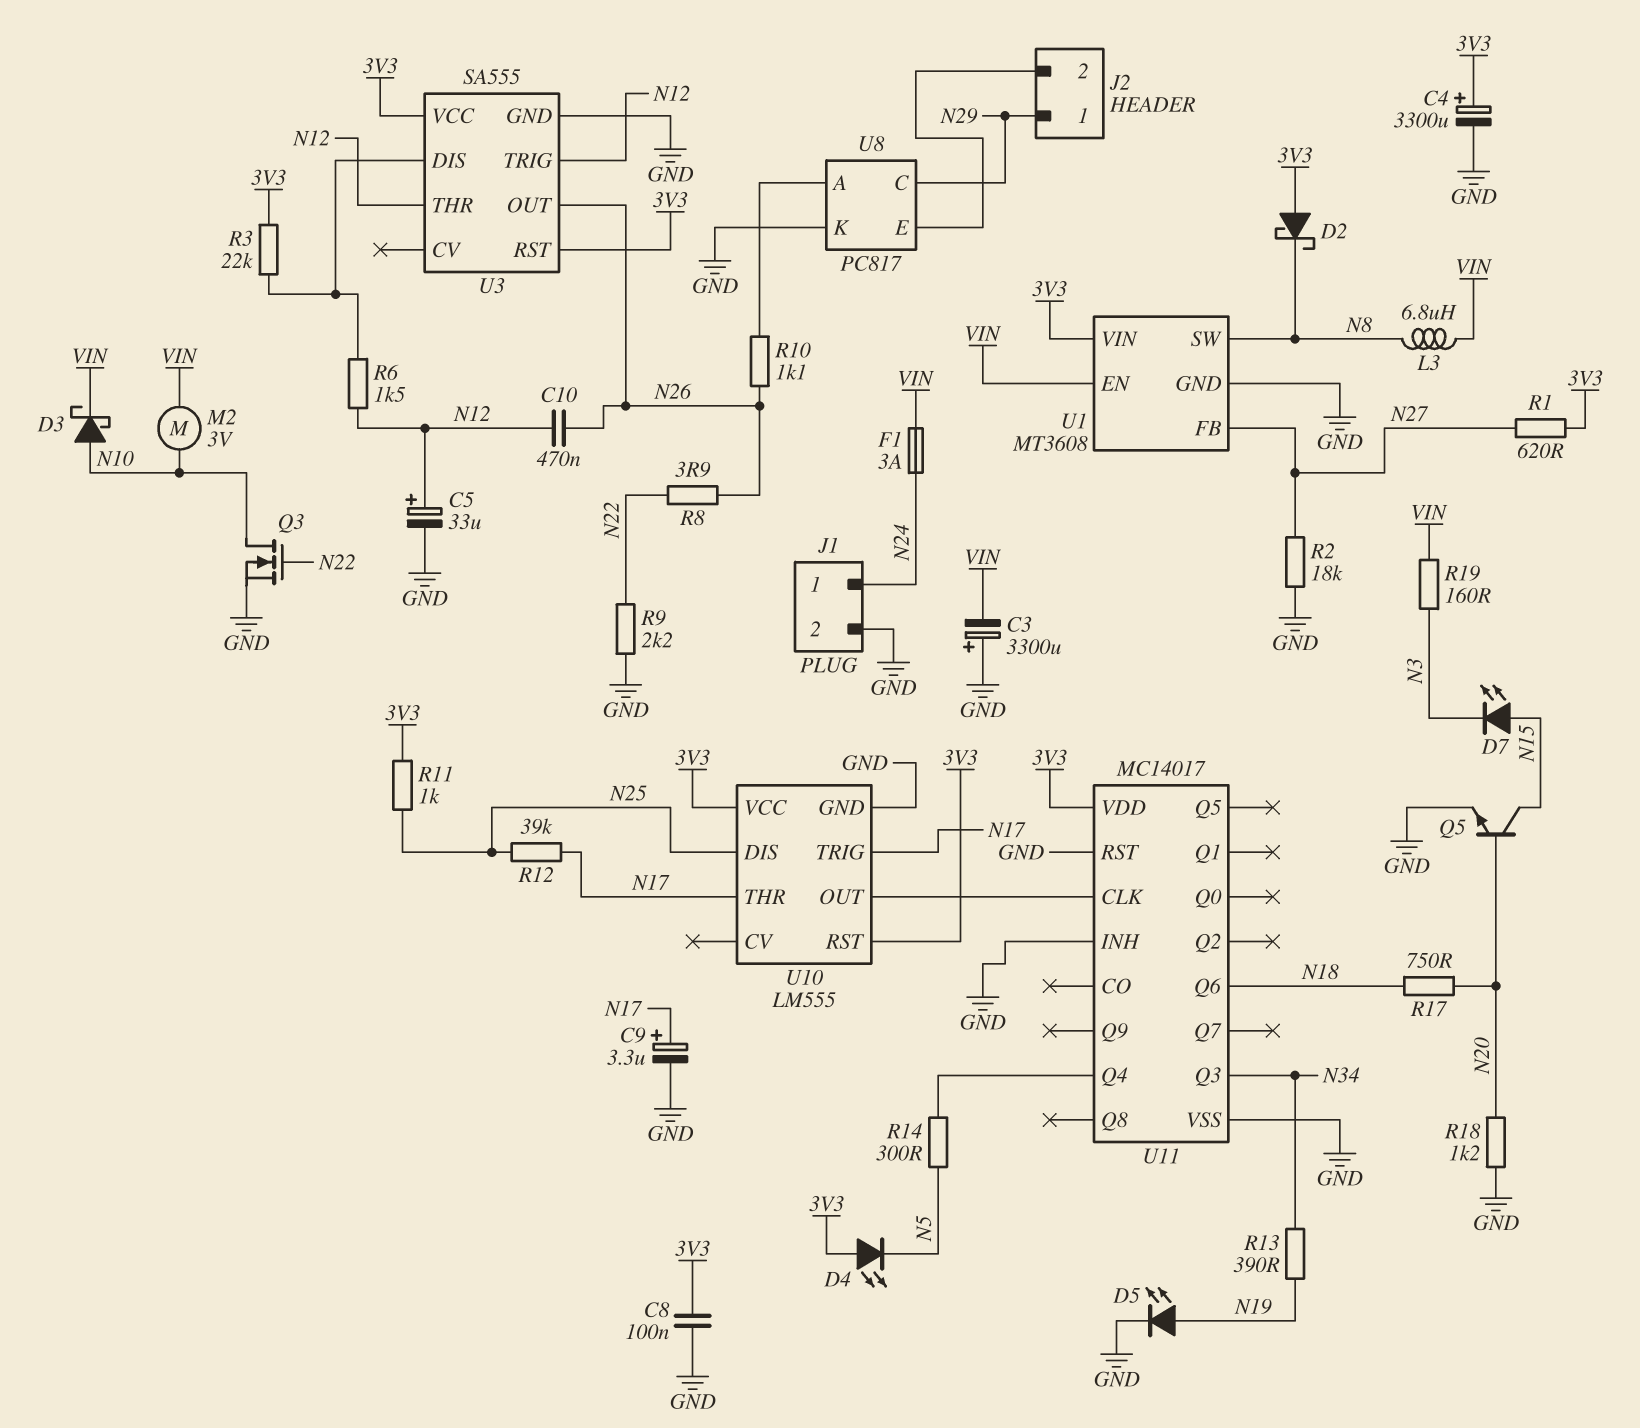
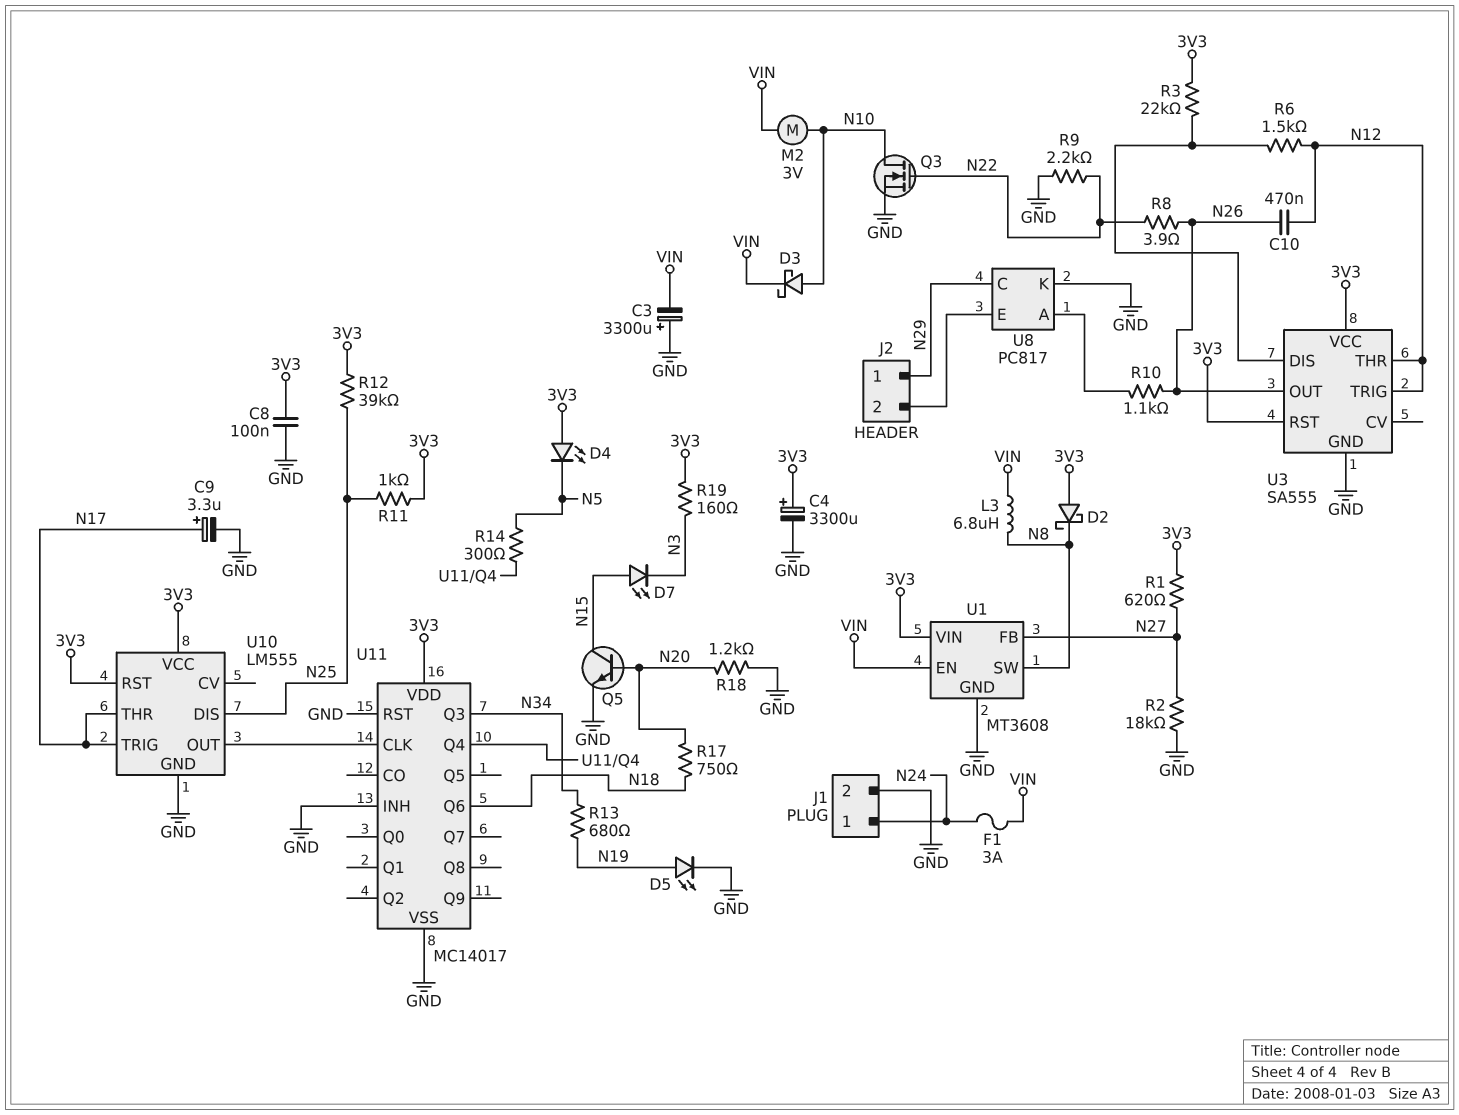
C5: 33uF (plus N12, minus GND) -> none
R12: 39k (N17, N25) -> 39k (3V3, N25)
R13: 390 (N19, N34) -> 680 (N19, N34)
R19: 160 (N3, VIN) -> 160 (3V3, N3)

